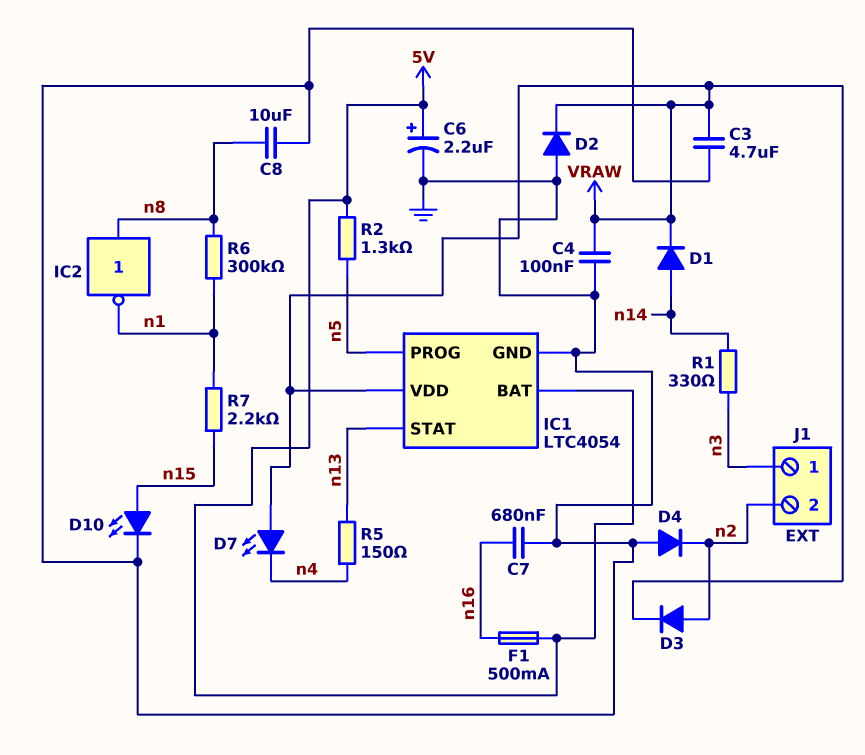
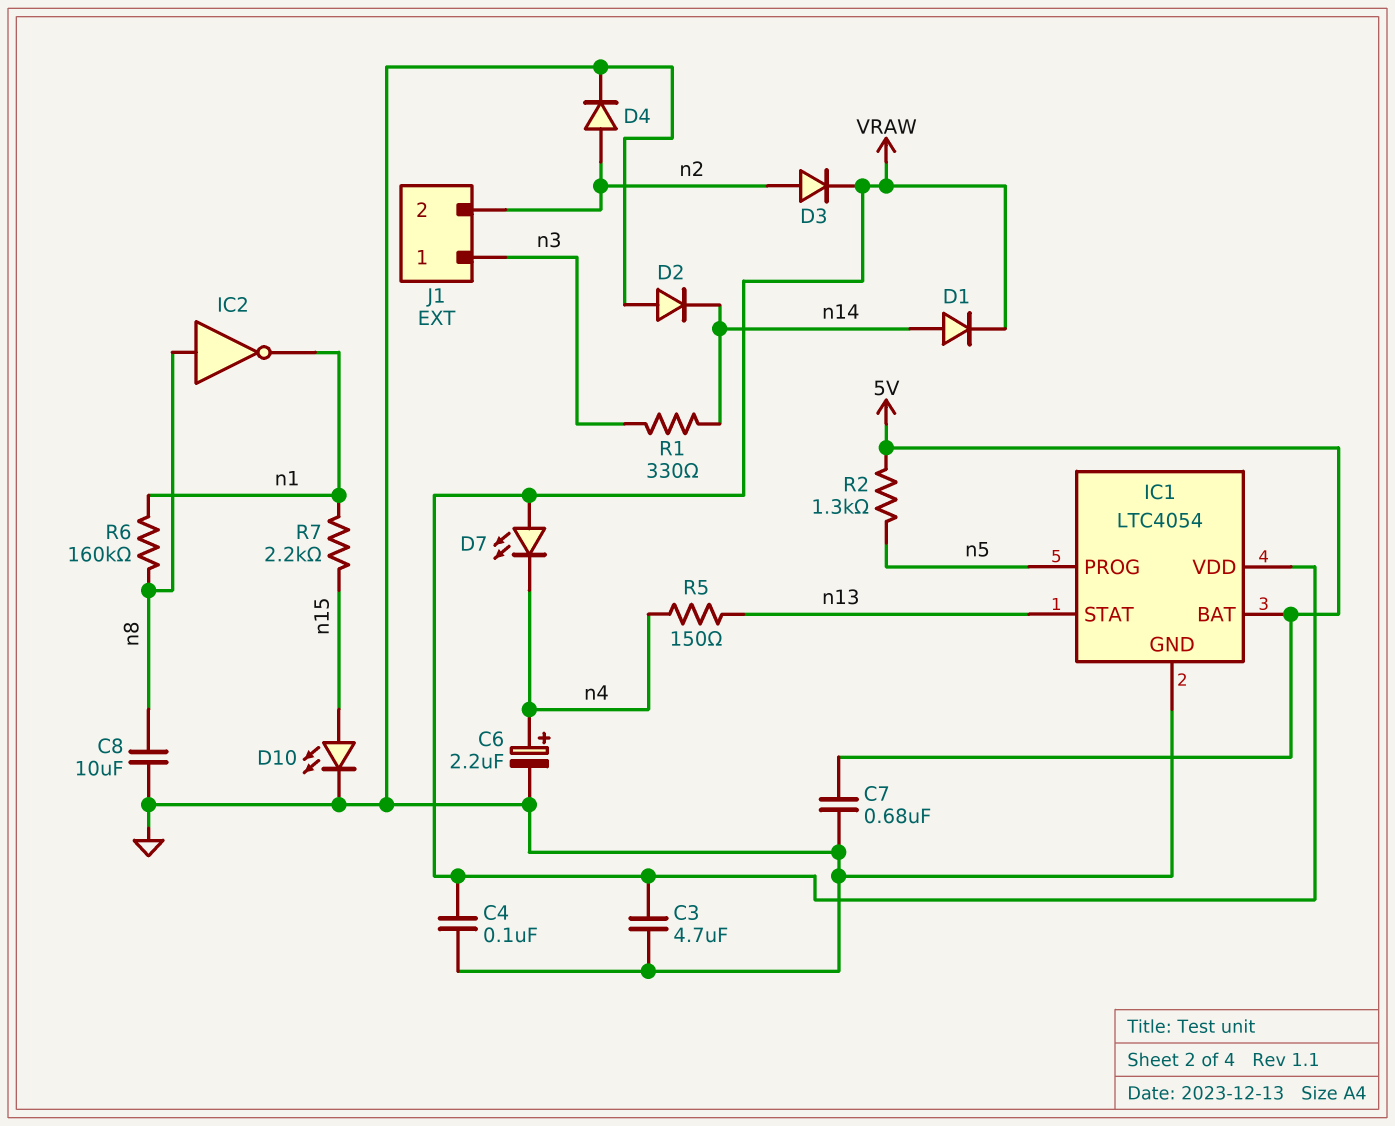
C6: 2.2uF (plus 5V, minus GND) -> 2.2uF (plus n4, minus GND)
C7: 680nF (GND, n16) -> 680nF (5V, GND)
D2: diode (A GND, K VRAW) -> diode (A GND, K n14)
D4: diode (A GND, K n2) -> diode (A n2, K GND)
F1: 500mA (5V, n16) -> none
R6: 300k (n1, n8) -> 160k (n1, n8)

